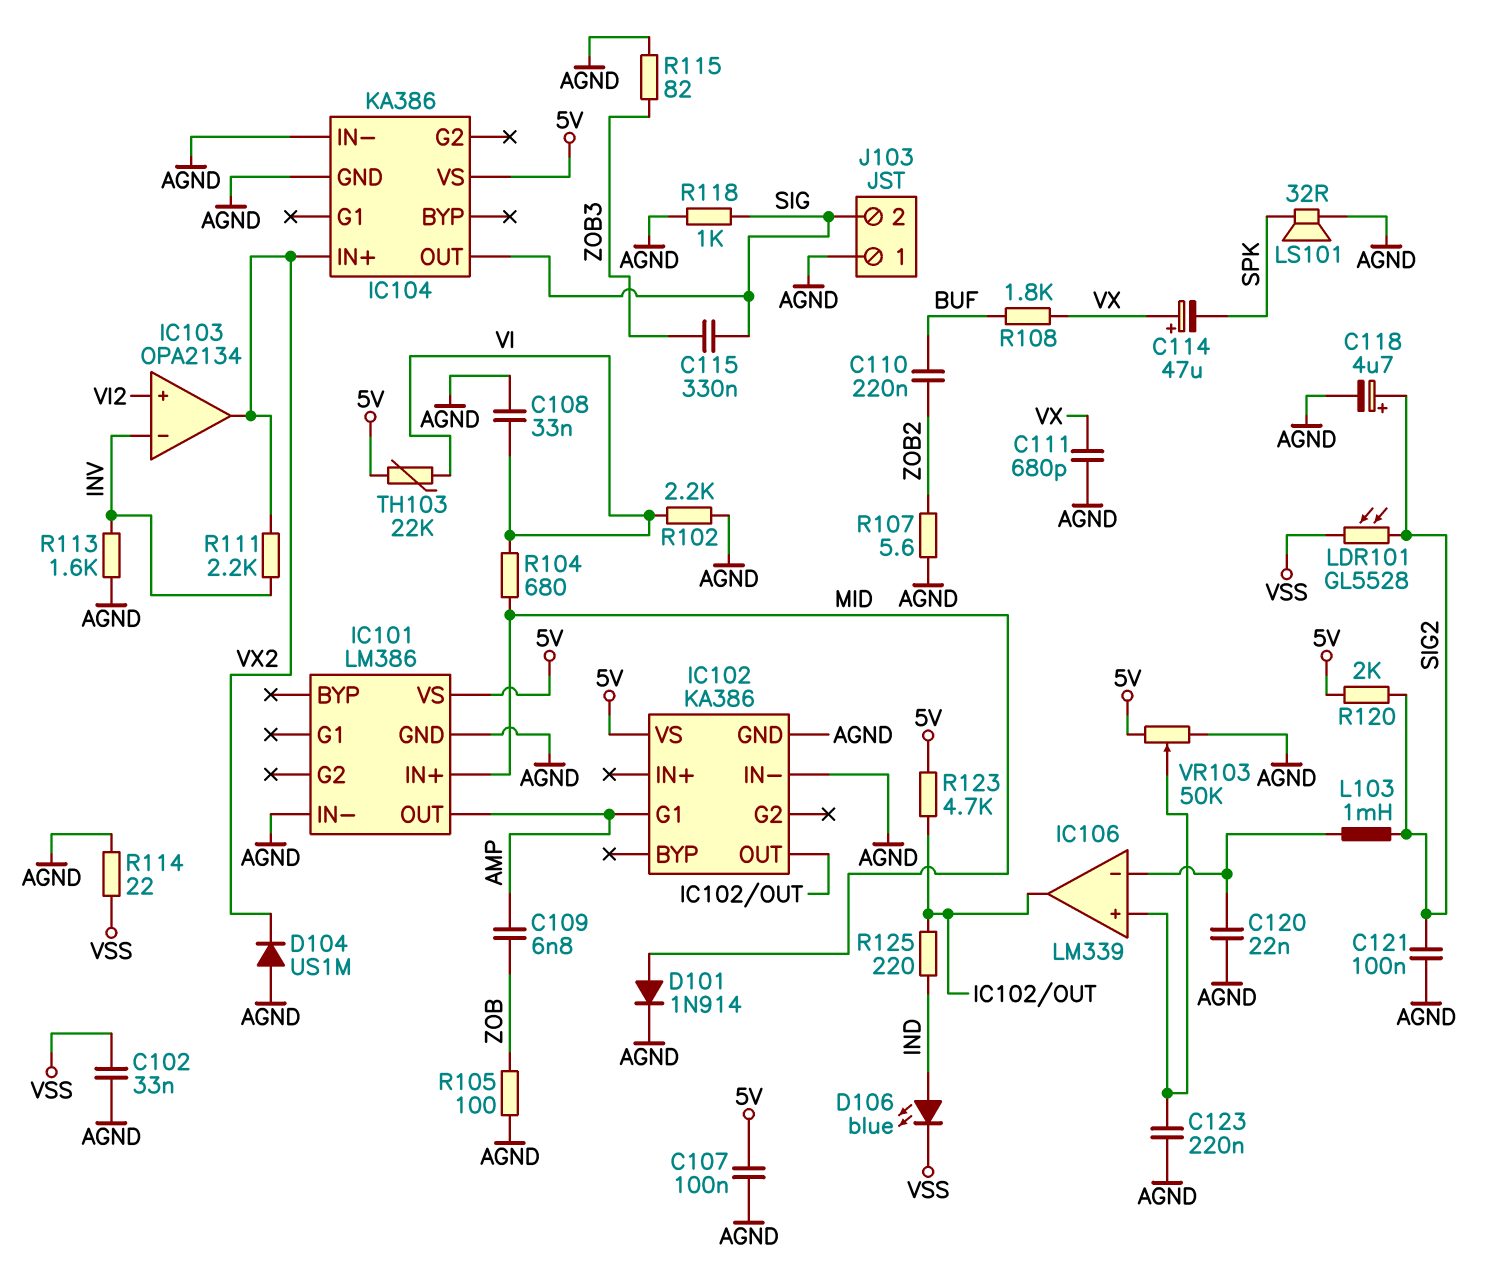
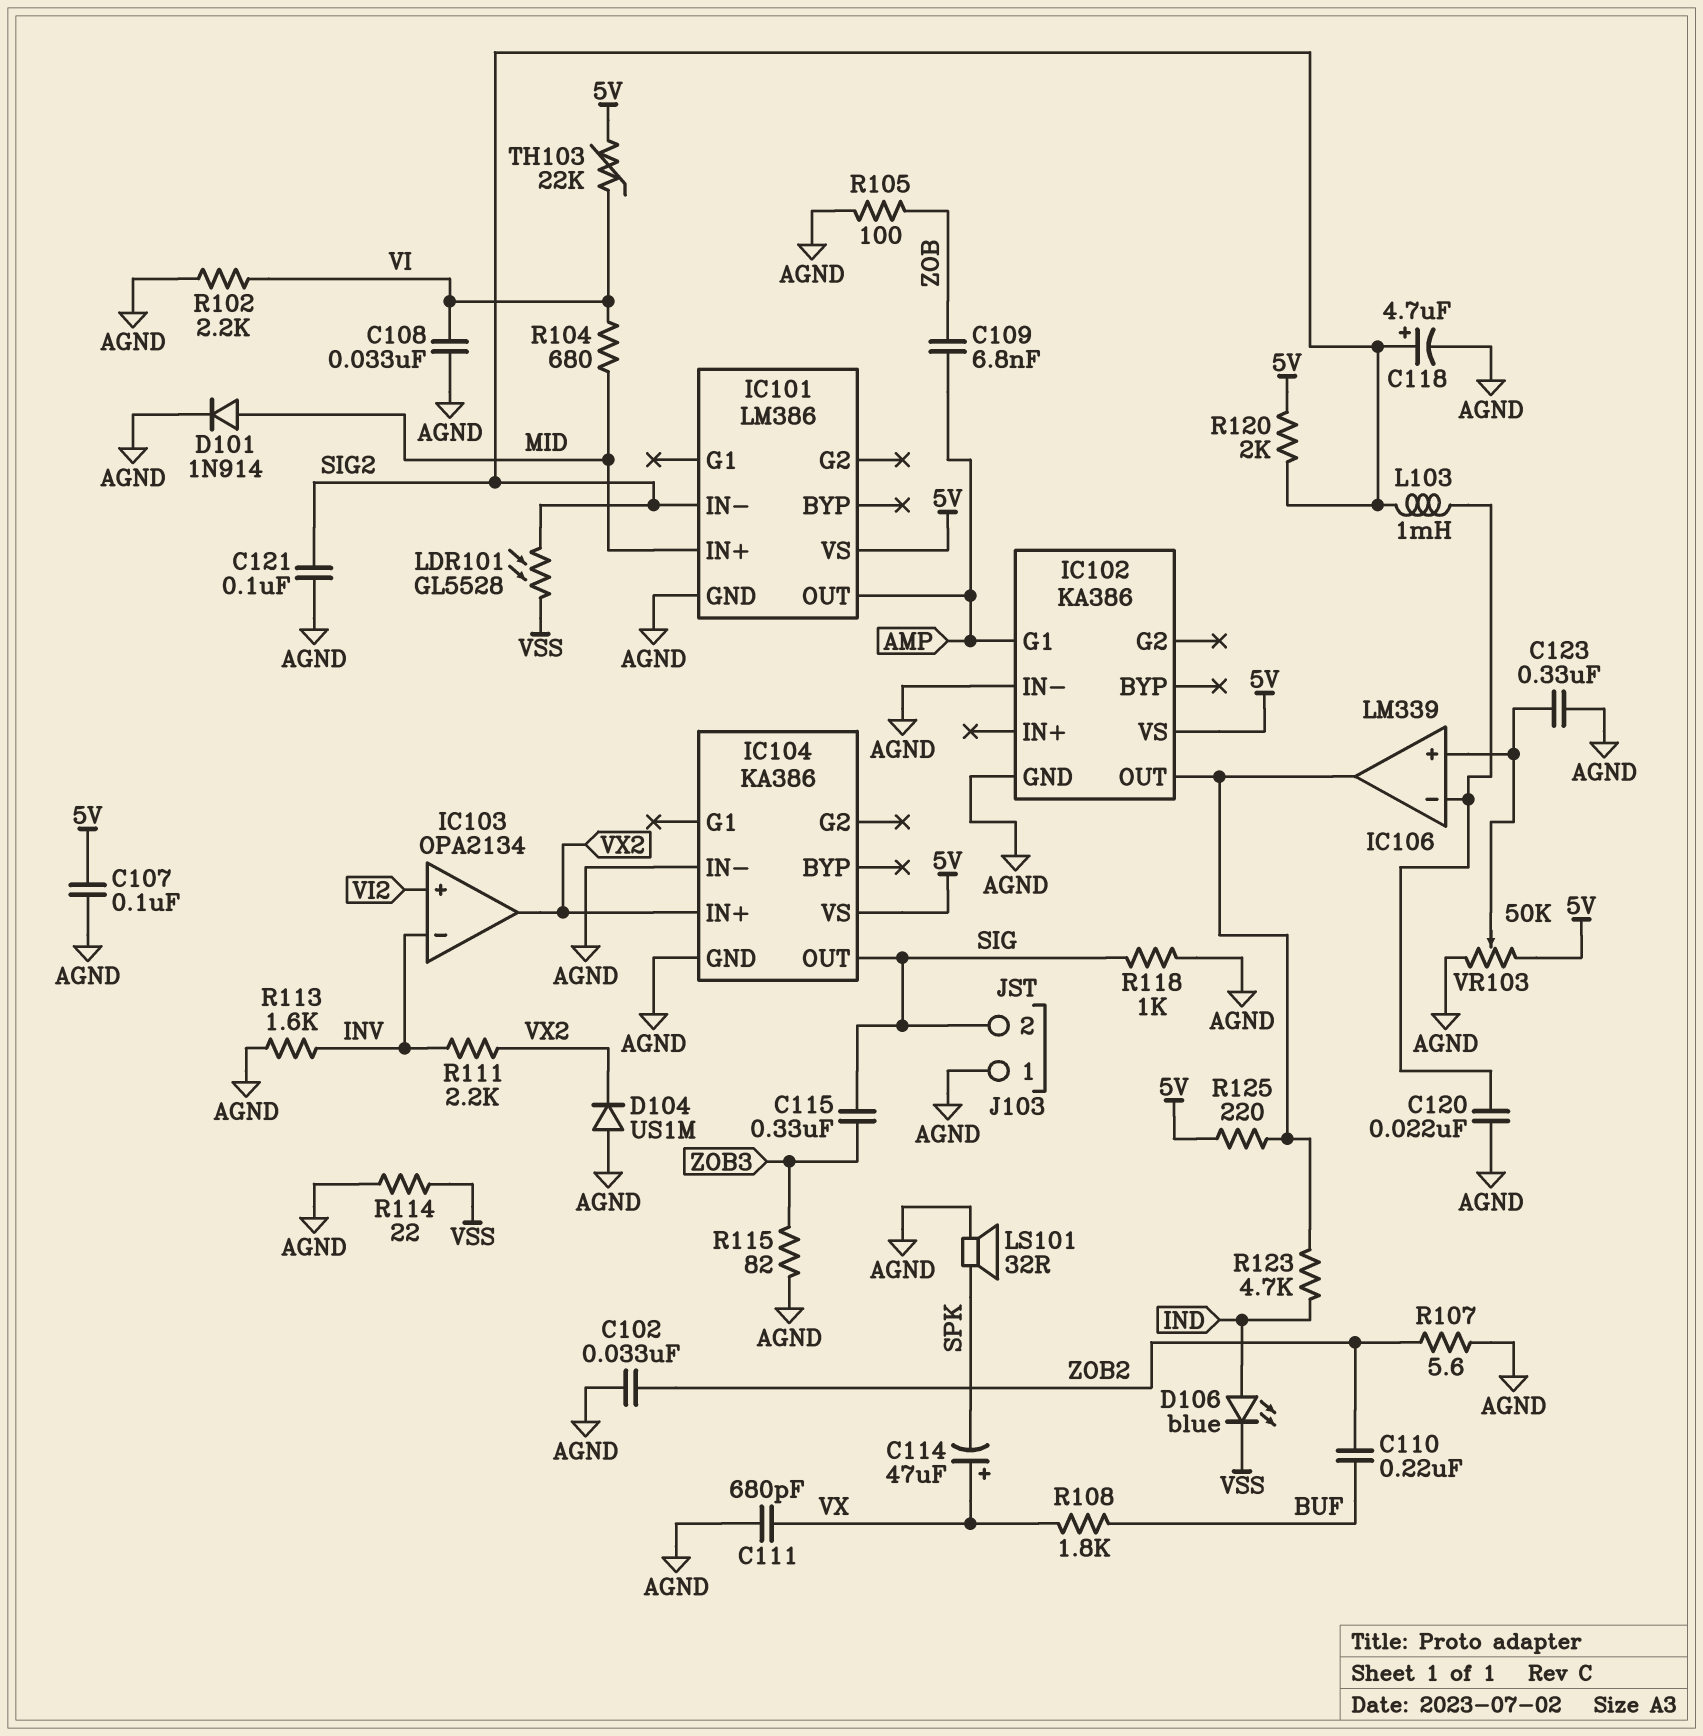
C102: 33nF (AGND, VSS) -> 33nF (AGND, ZOB2)
C123: 220nF (AGND, IC106/in+) -> 330nF (AGND, IC106/in+)
IC101 pin IN-: AGND -> SIG2
R123: 4.7k (5V, IC102/OUT) -> 4.7k (IC102/OUT, IND)
R125: 220 (IC102/OUT, IND) -> 220 (5V, IC102/OUT)

